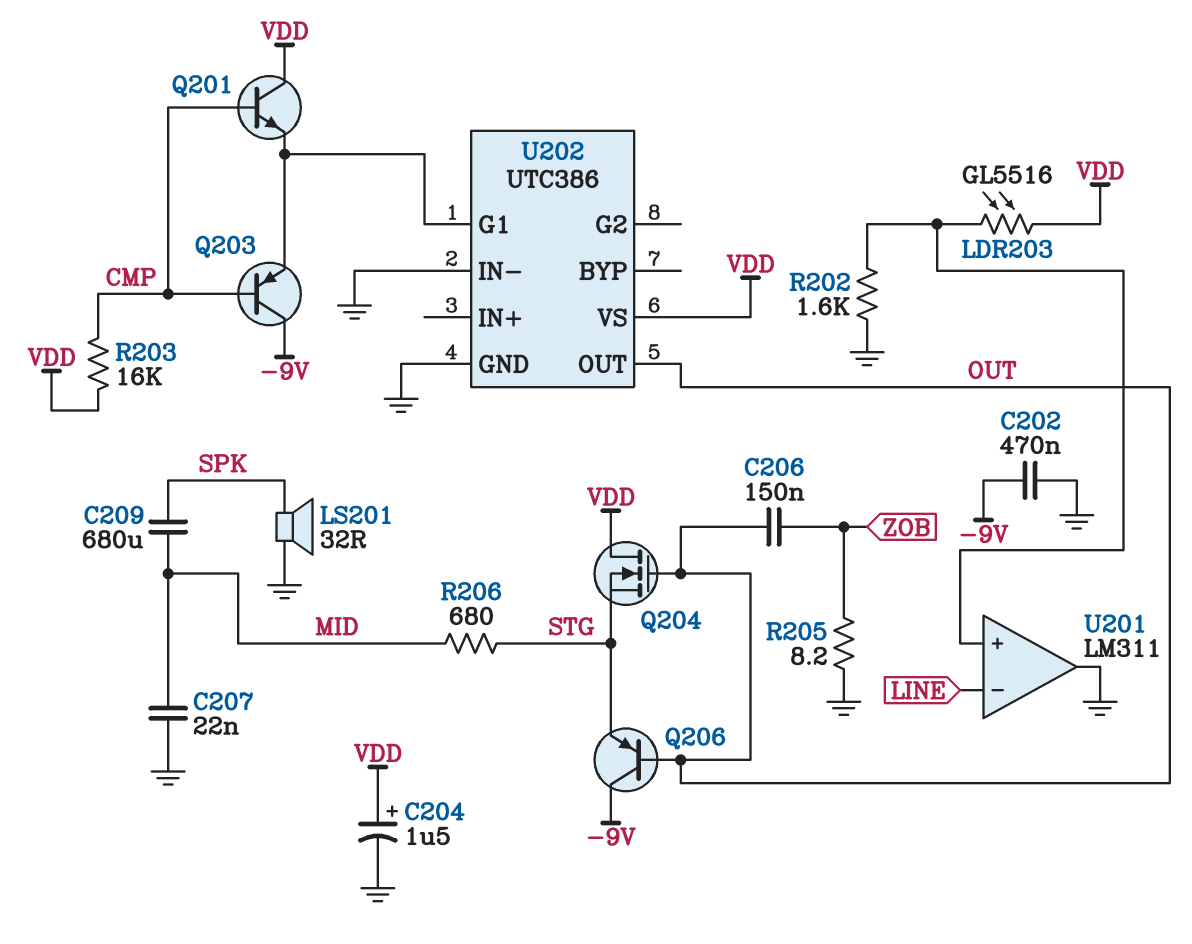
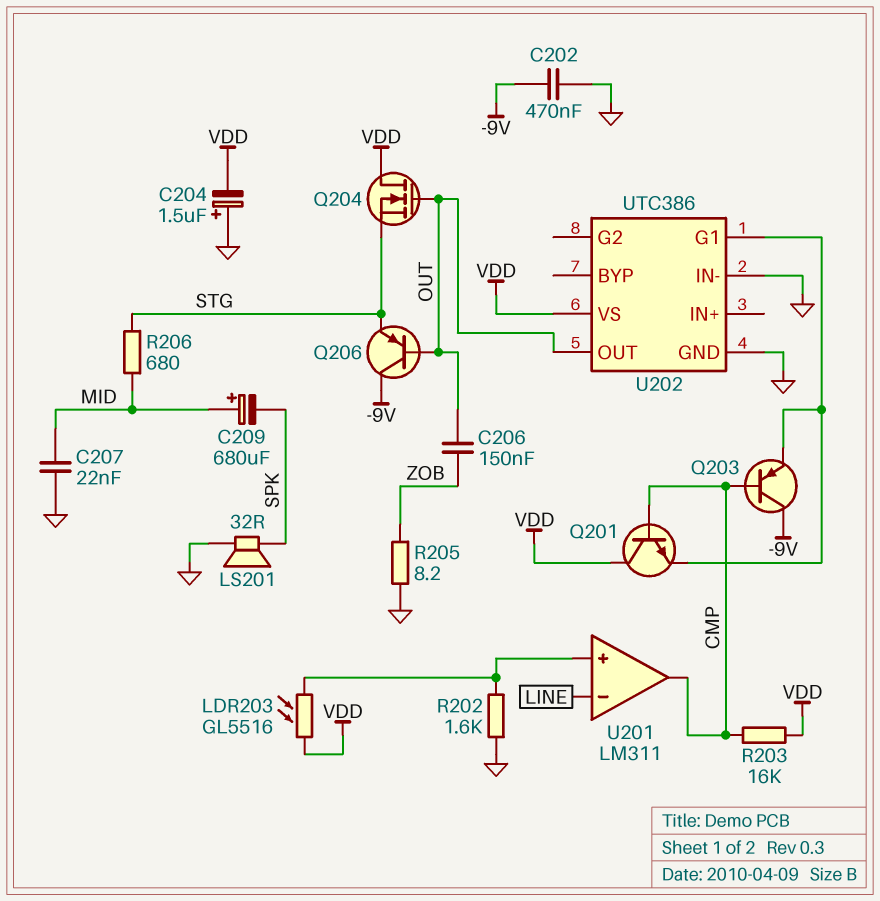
C204: 1.5uF (plus VDD, minus GND) -> 1.5uF (plus GND, minus VDD)
C209: 680uF (MID, SPK) -> 680uF (plus MID, minus SPK)
U201 pin out: GND -> CMP

